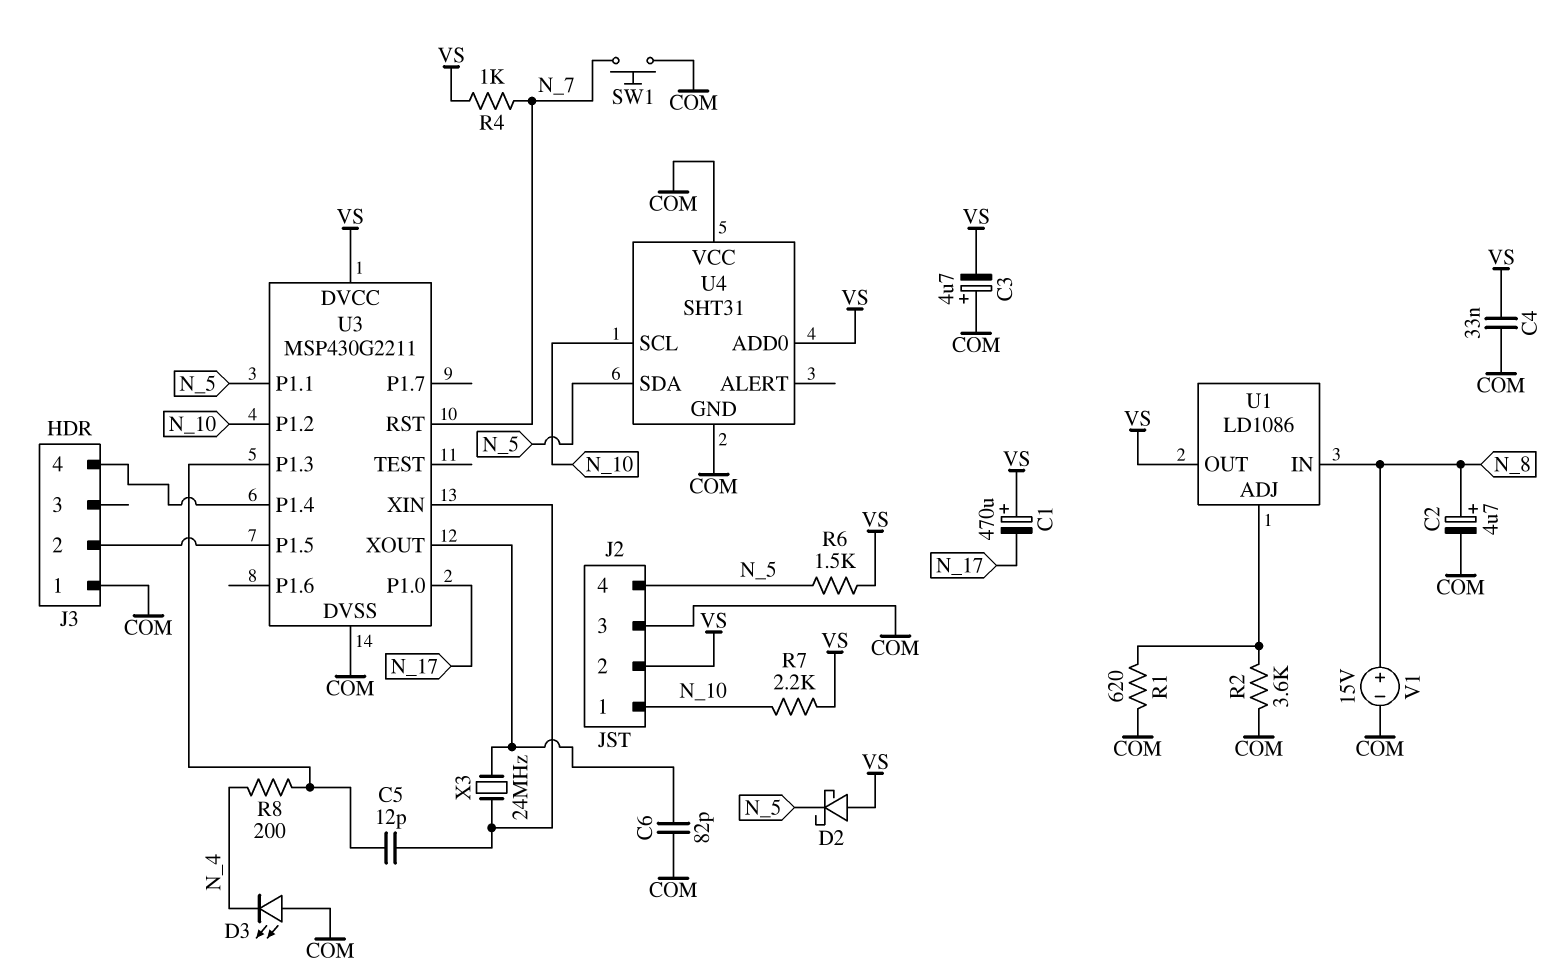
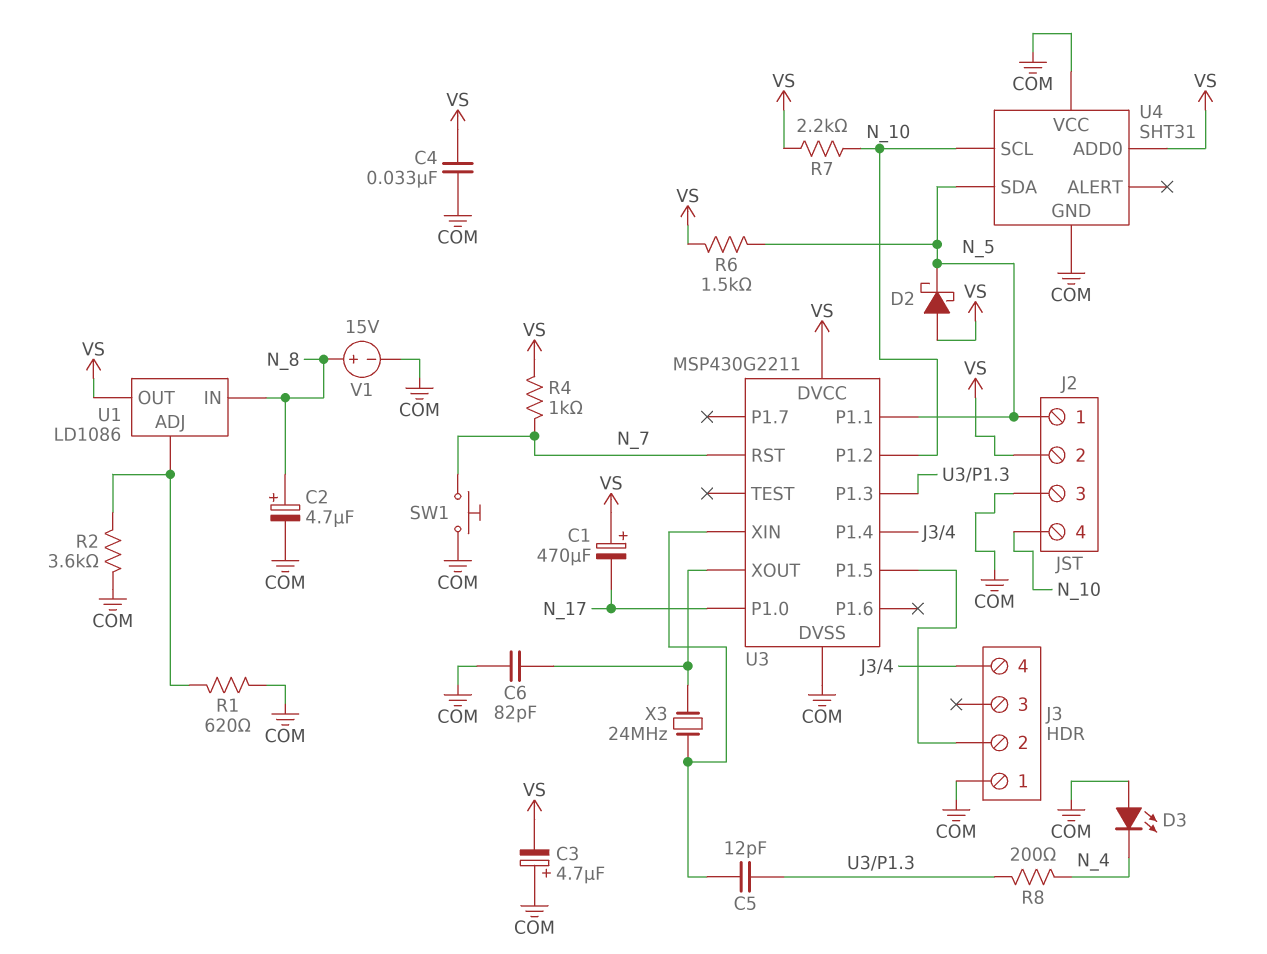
J2 pin 1: N_10 -> N_5
J2 pin 4: N_5 -> N_10

